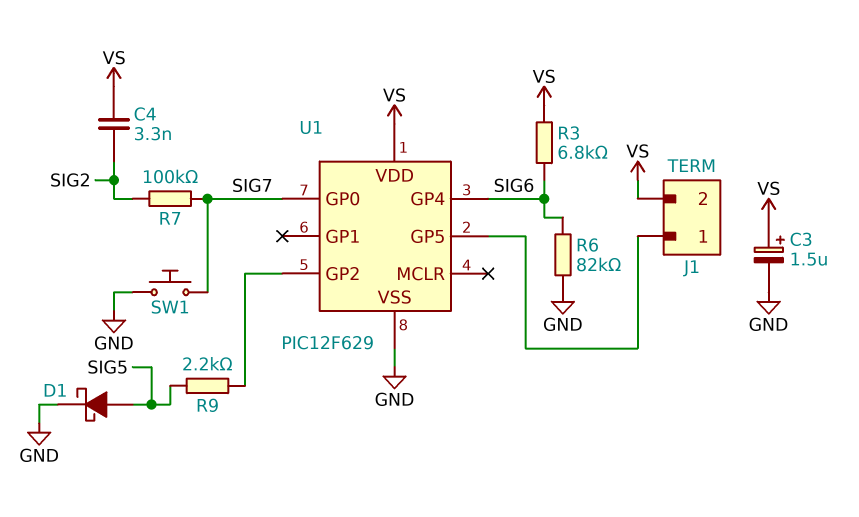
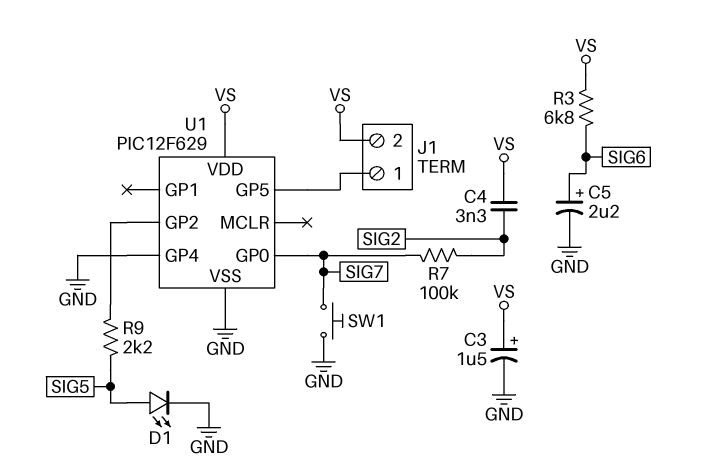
C5: none -> 2.2uF (plus SIG6, minus GND)
D1: schottky (A SIG5, K GND) -> LED (A SIG5, K GND)
R6: 82k (GND, SIG6) -> none
U1 pin GP4: SIG6 -> GND

